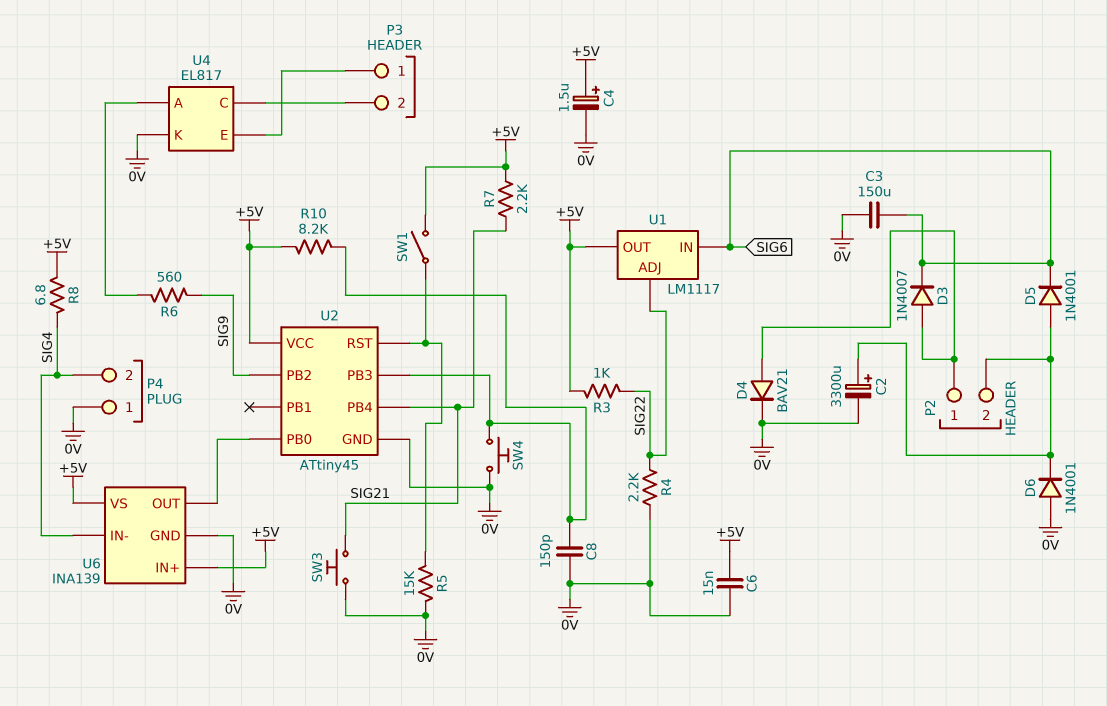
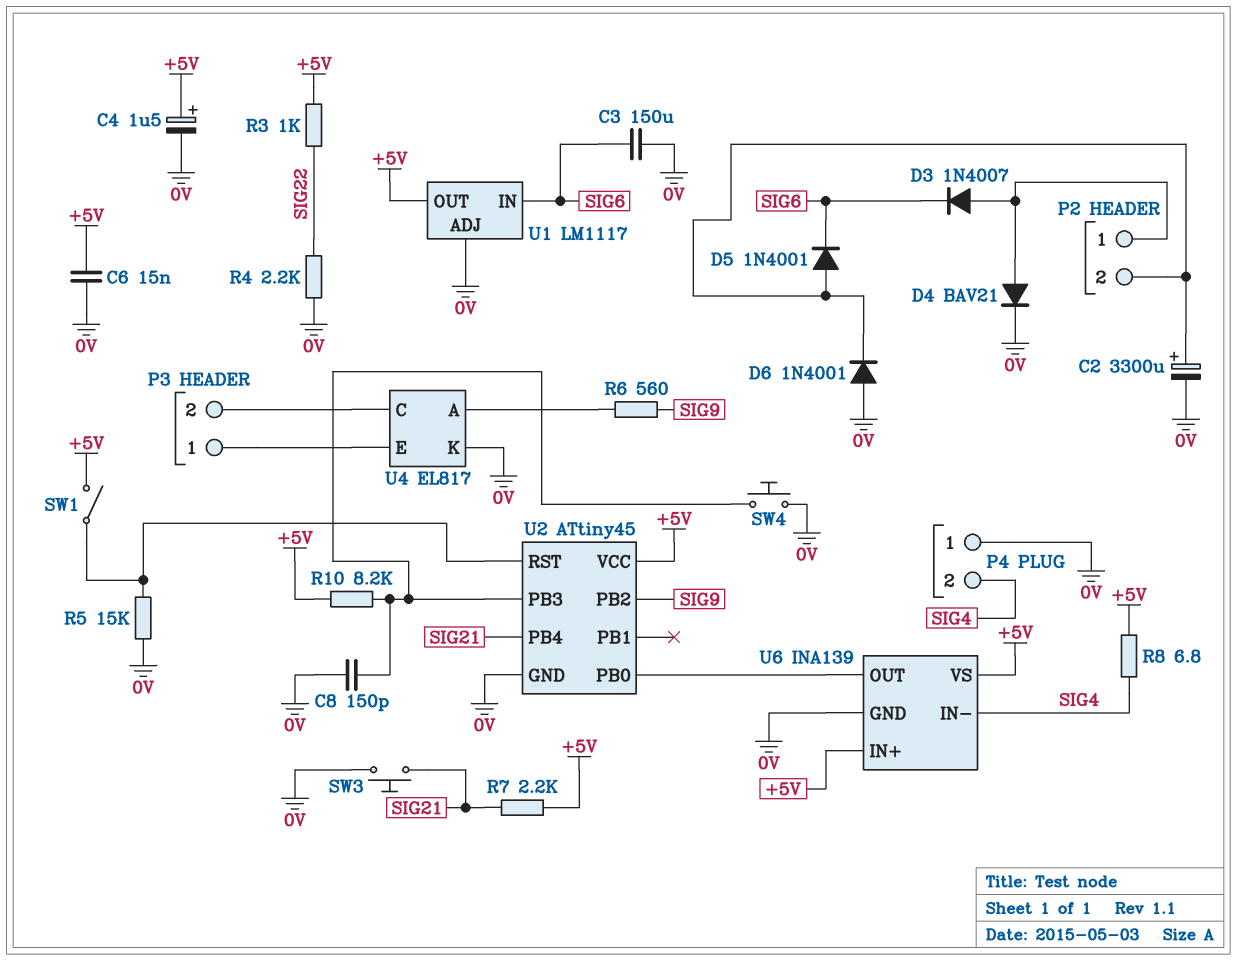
U1 pin ADJ: SIG22 -> 0V

